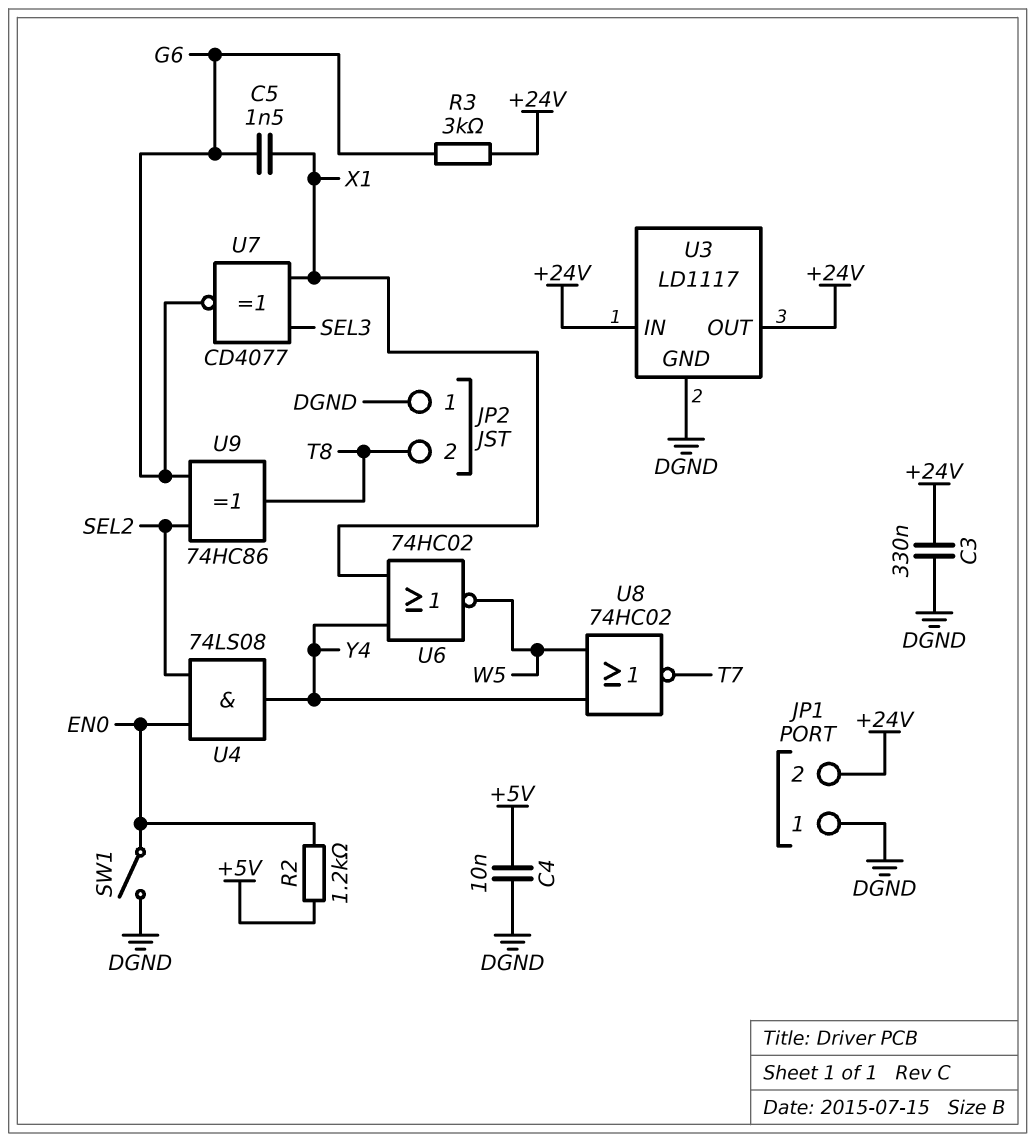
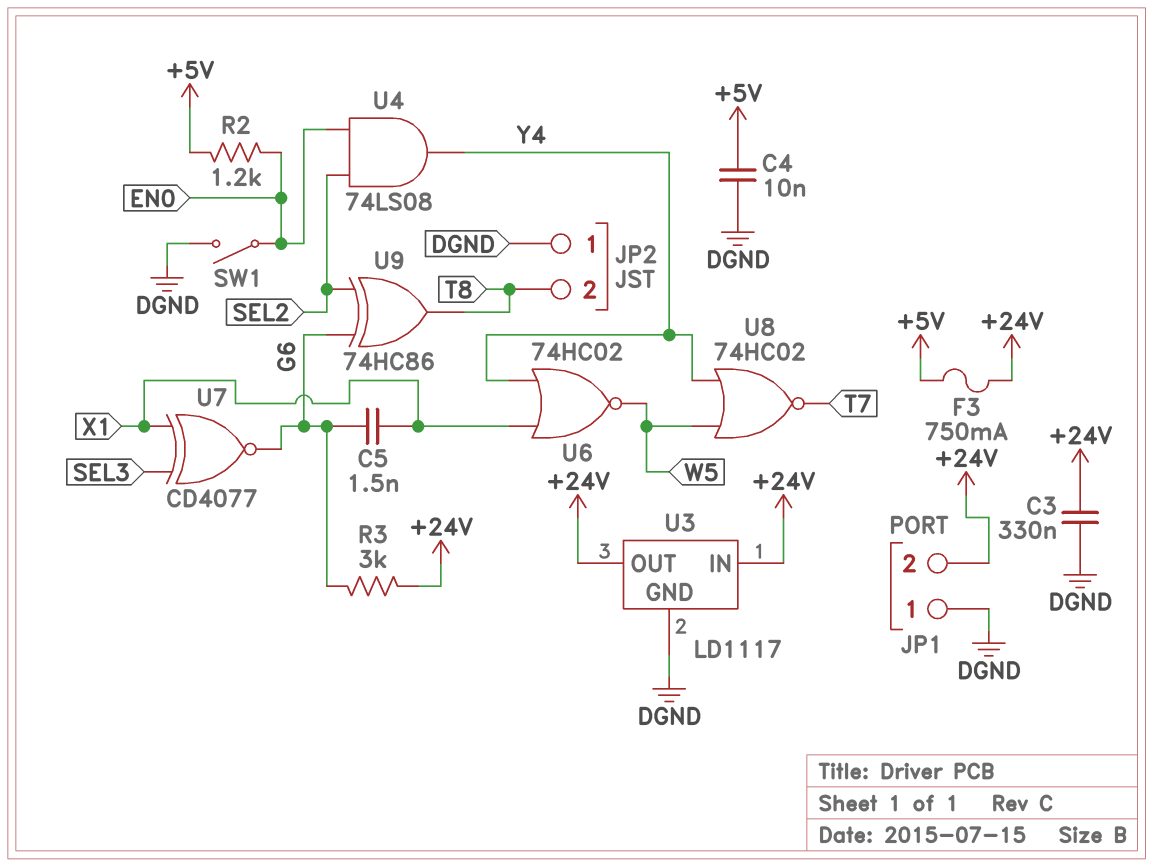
F3: none -> 750mA (+5V, +24V)

